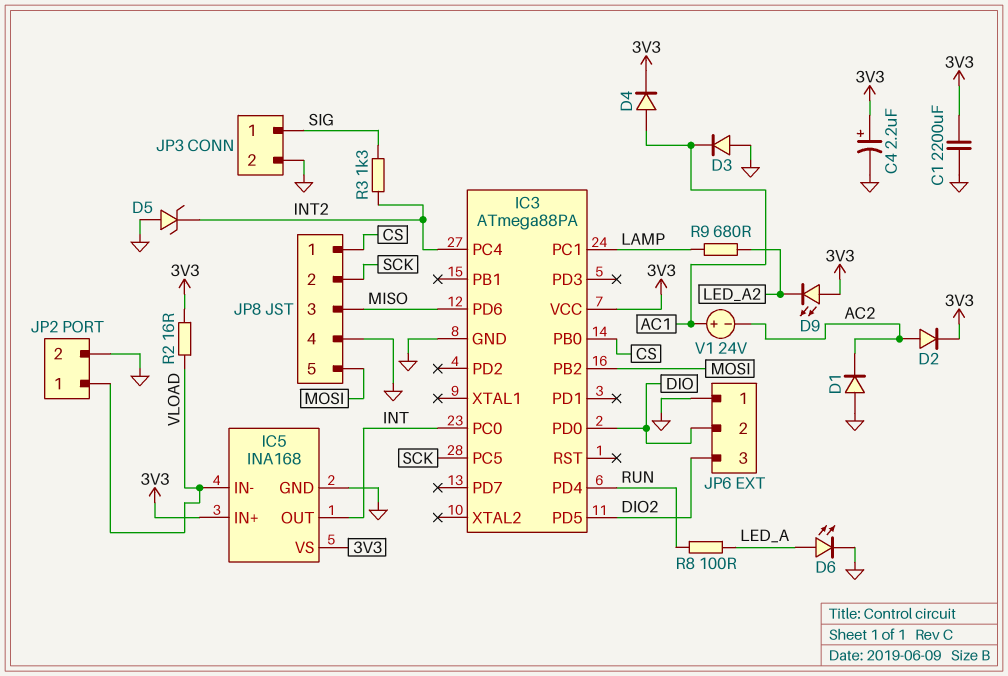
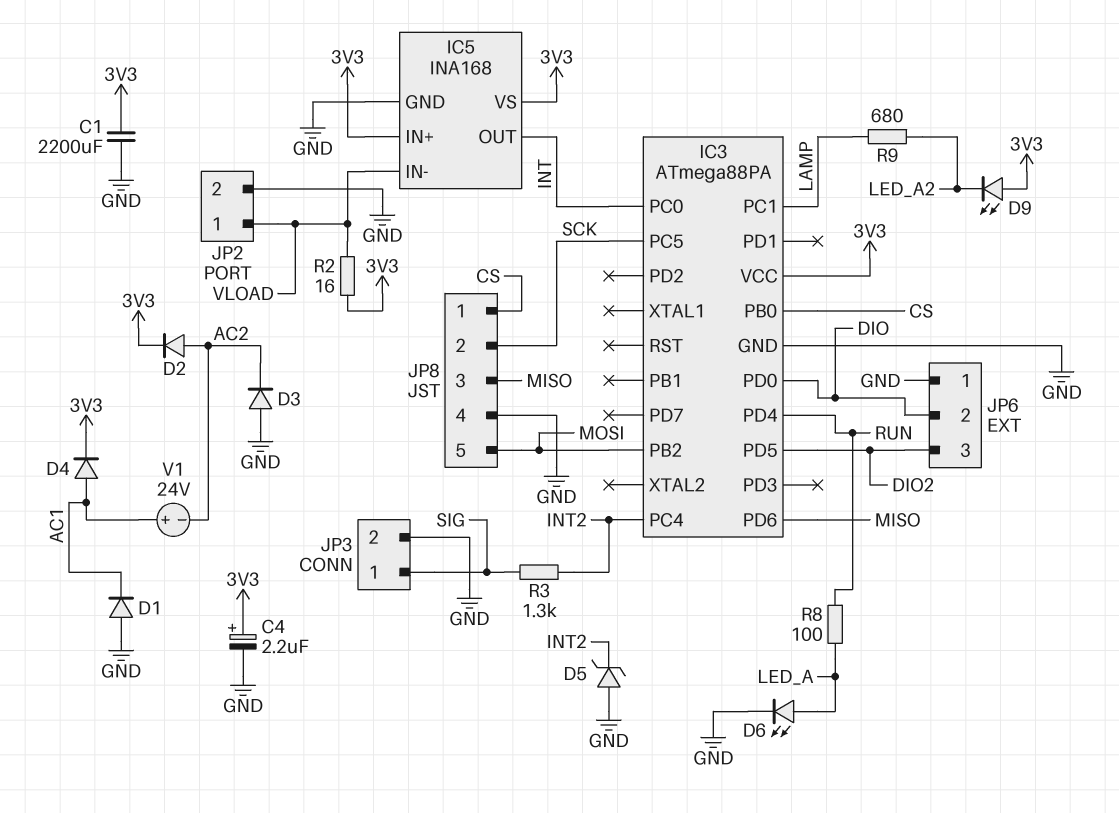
D1: diode (A GND, K AC2) -> diode (A GND, K AC1)
D3: diode (A GND, K AC1) -> diode (A GND, K AC2)

